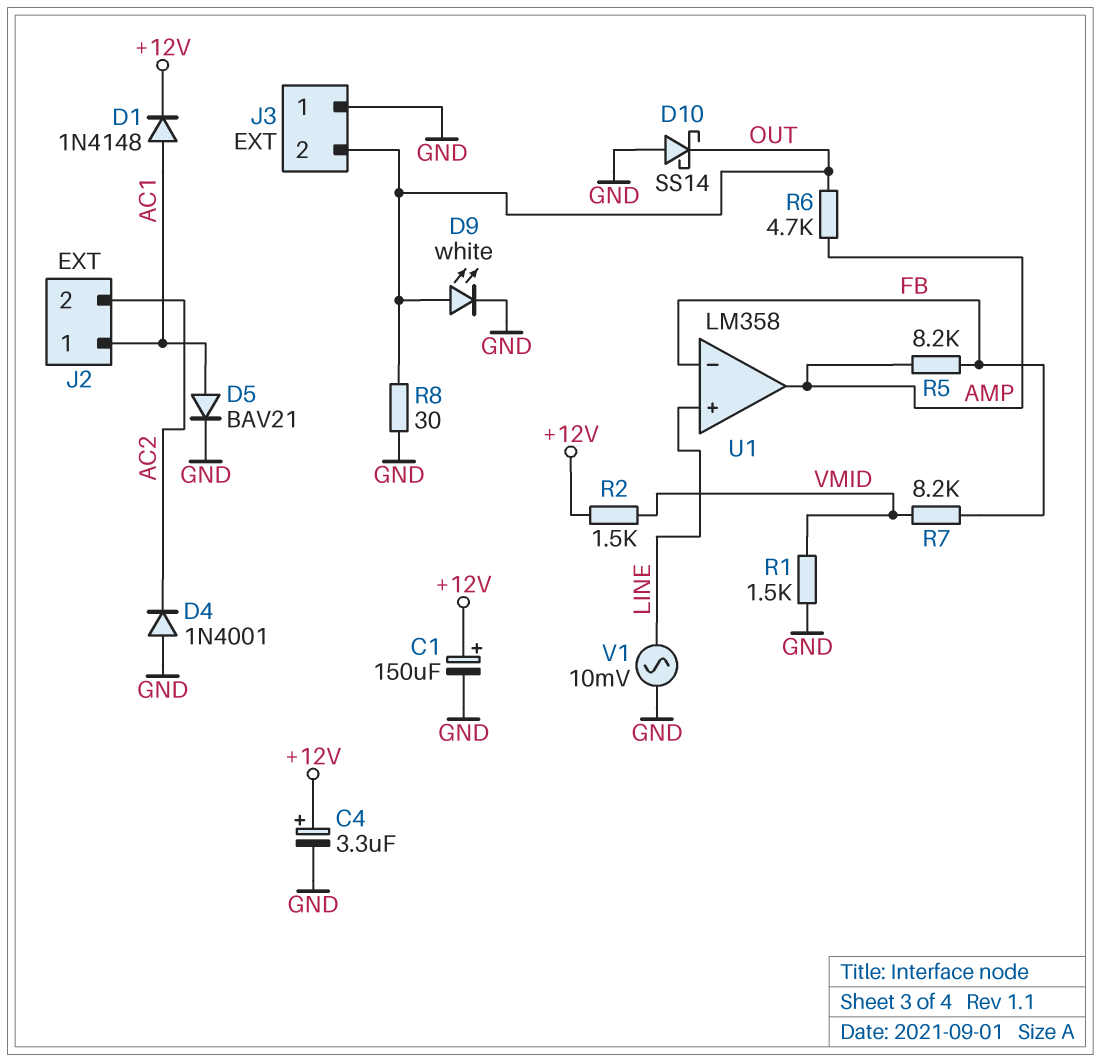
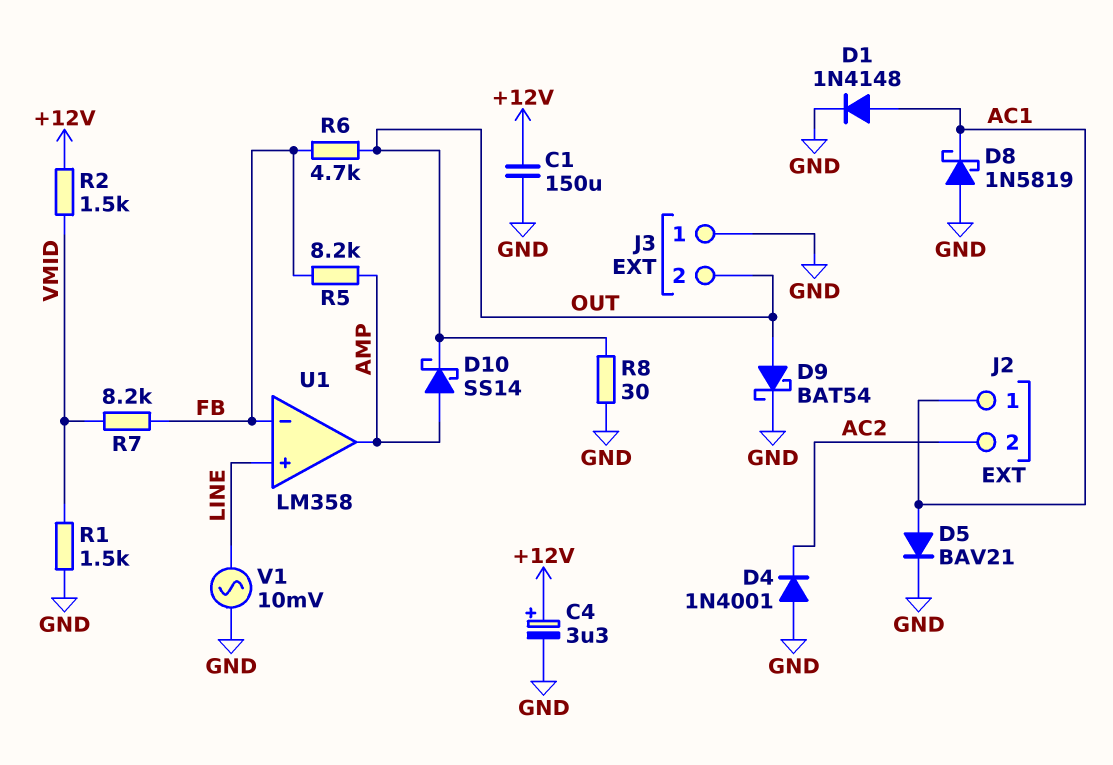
C1: 150uF (plus +12V, minus GND) -> 150uF (+12V, GND)
D1: diode 1N4148 (A AC1, K +12V) -> diode 1N4148 (A AC1, K GND)
D8: none -> schottky 1N5819 (A GND, K AC1)
D9: LED white (A OUT, K GND) -> schottky BAT54 (A OUT, K GND)
D10: schottky SS14 (A GND, K OUT) -> schottky SS14 (A AMP, K OUT)
R6: 4.7k (AMP, OUT) -> 4.7k (FB, OUT)

